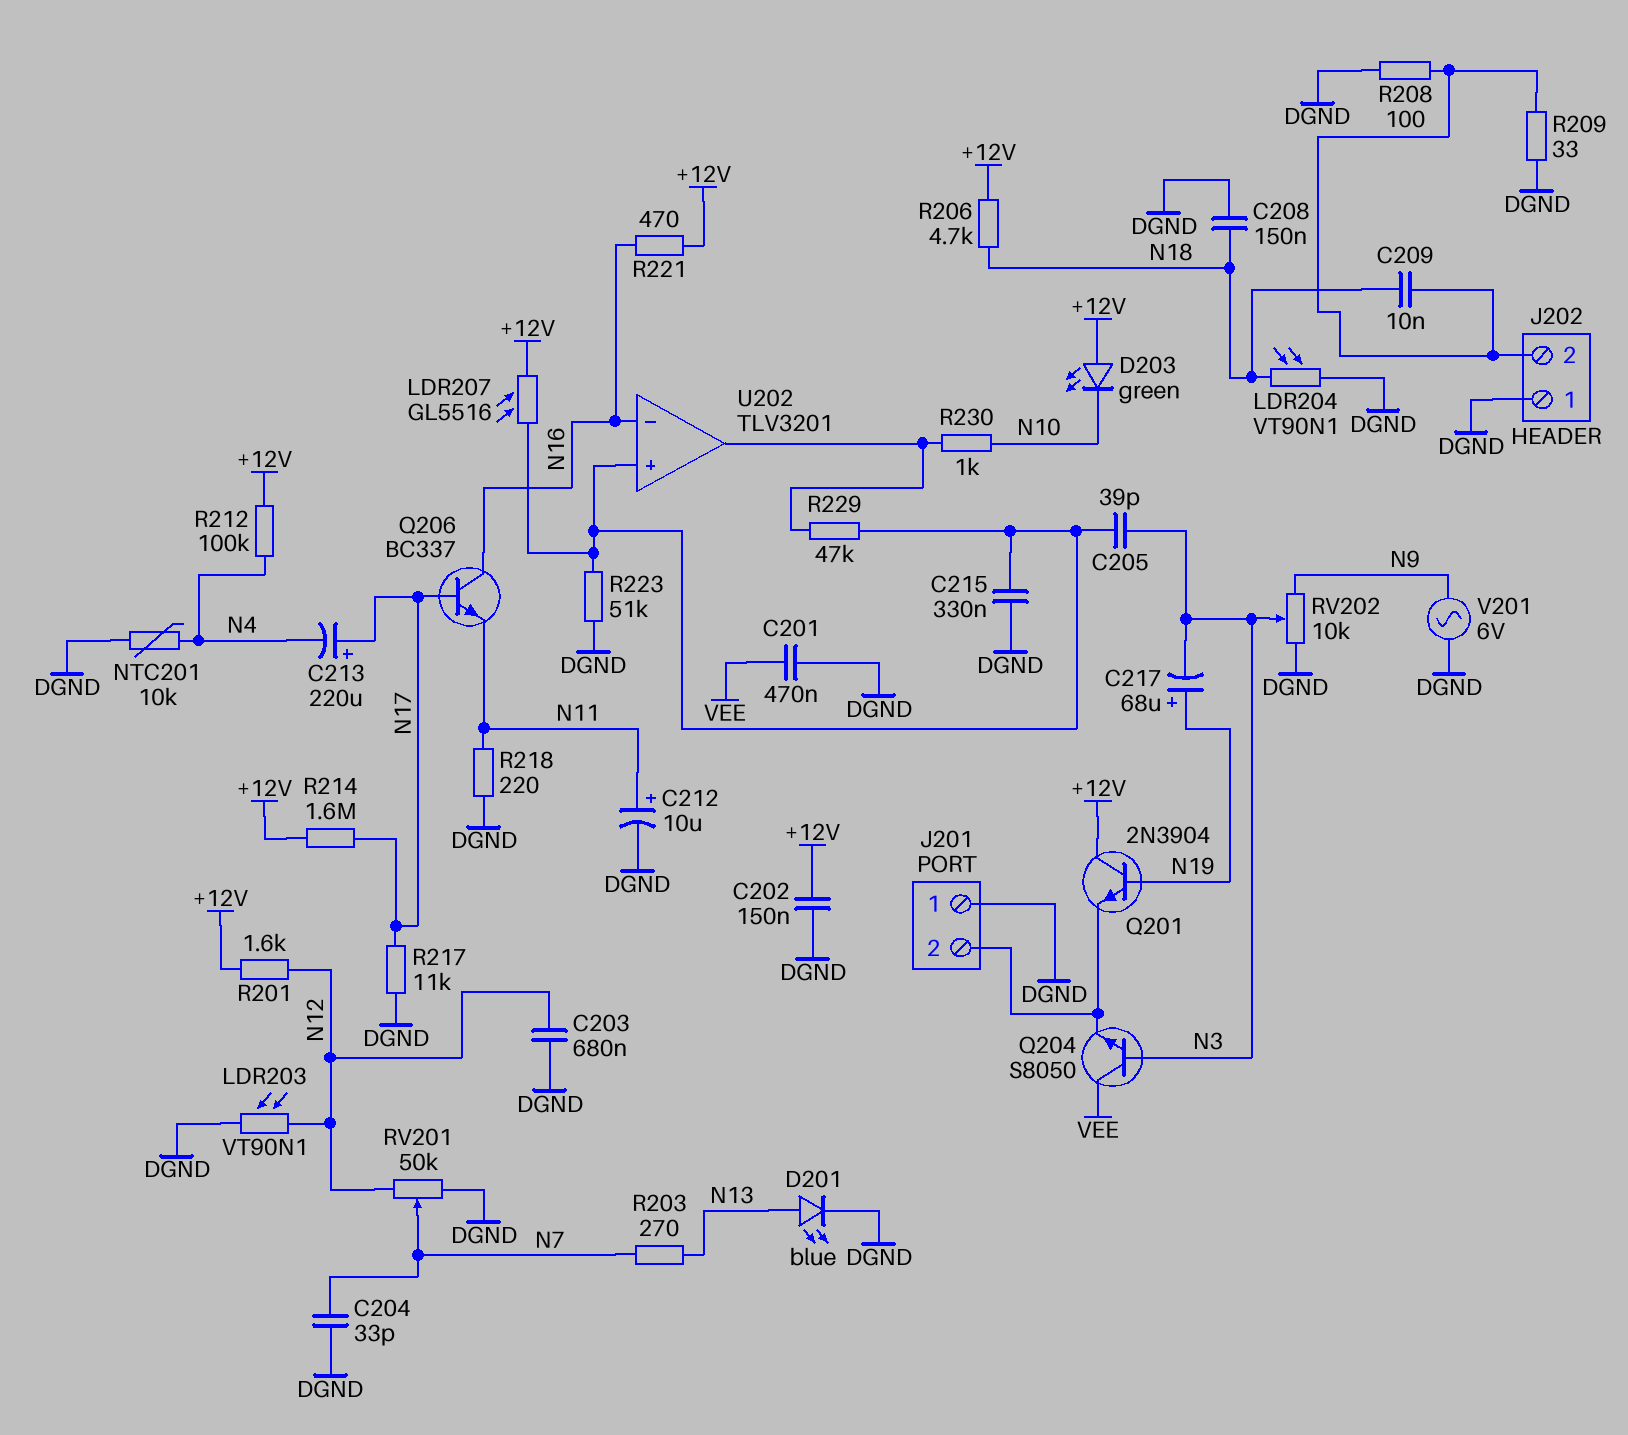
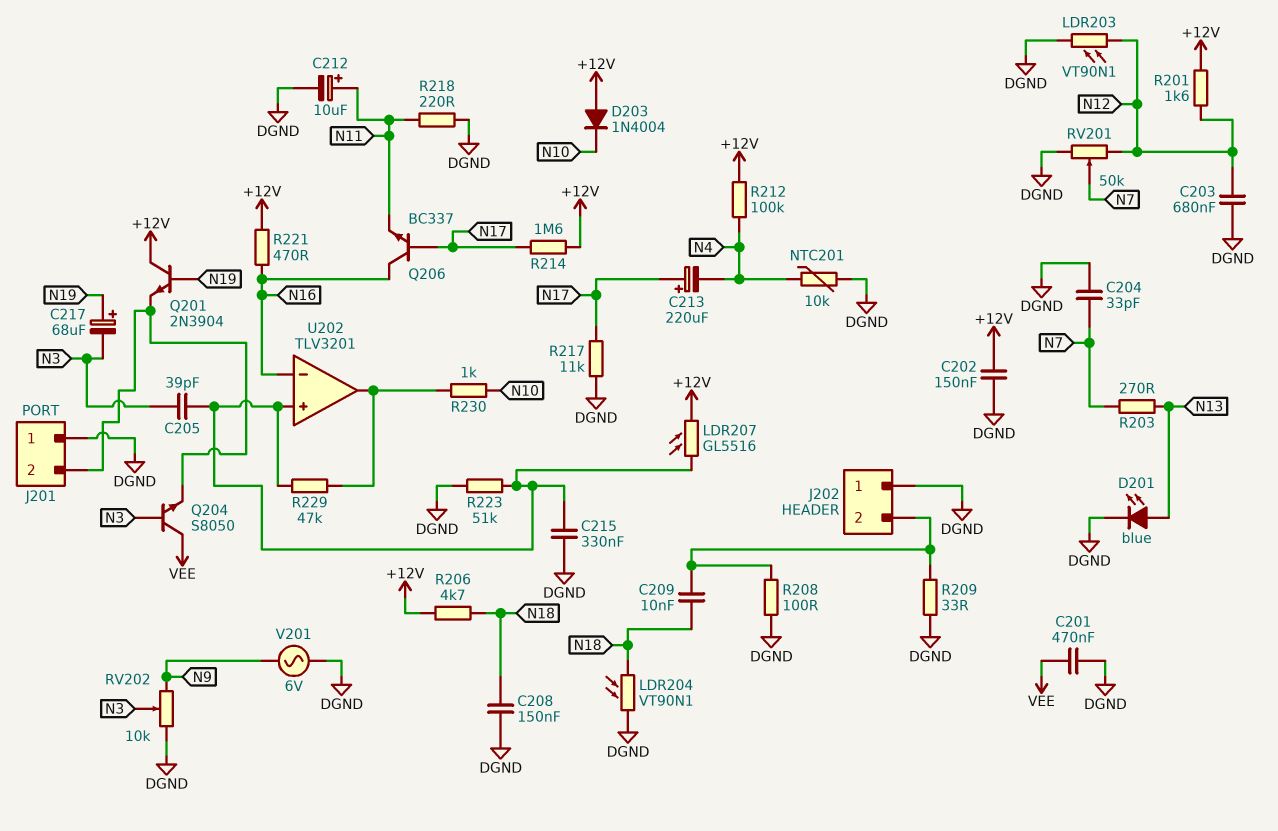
D203: LED green (A +12V, K N10) -> diode 1N4004 (A +12V, K N10)

